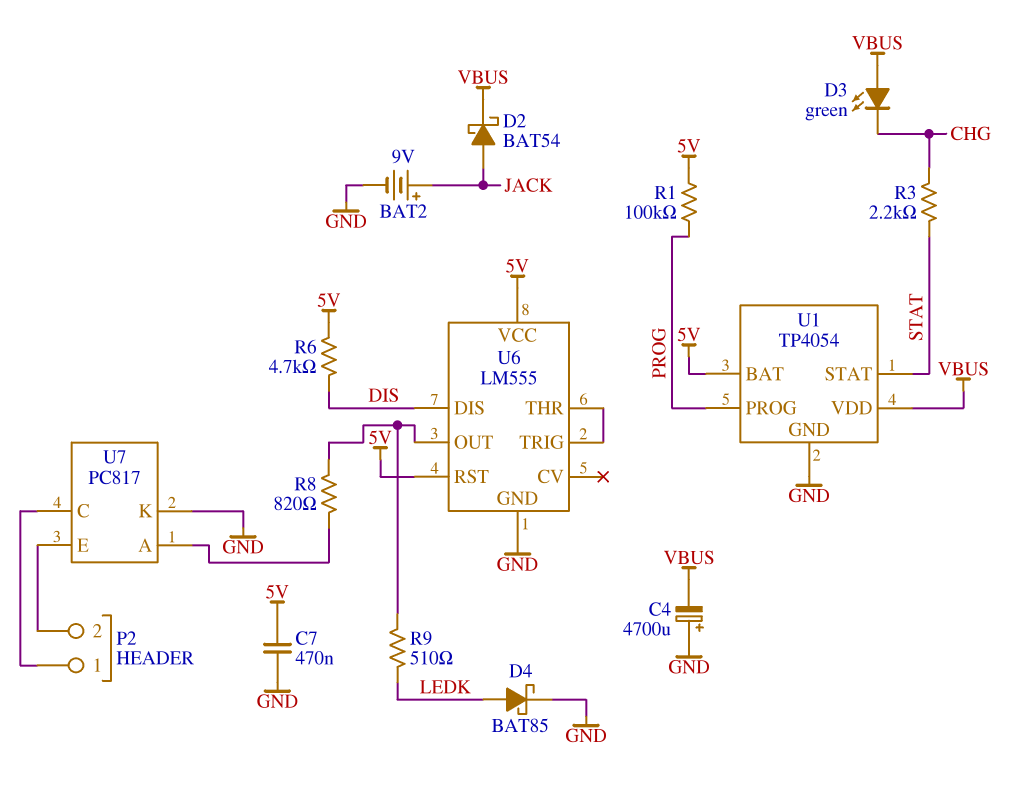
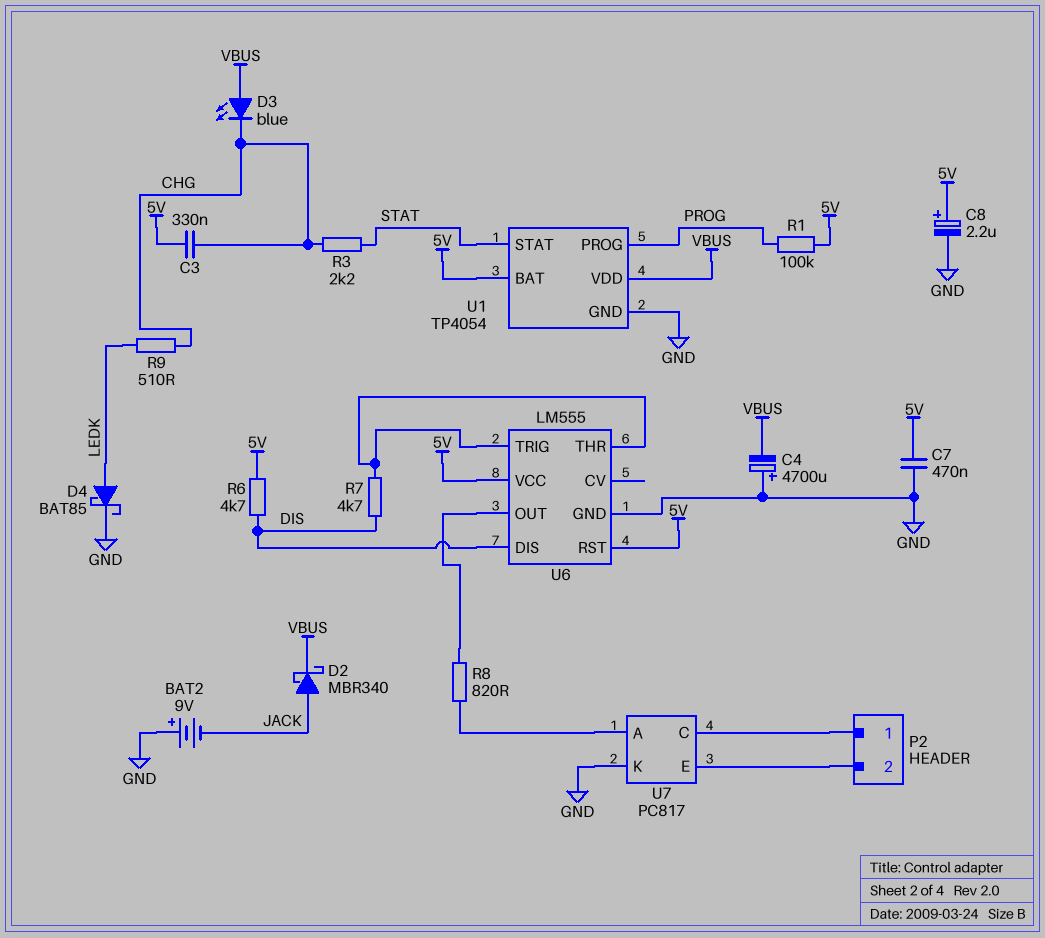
BAT2: 9V (plus JACK, minus GND) -> 9V (plus GND, minus JACK)
C3: none -> 330nF (5V, CHG)
C8: none -> 2.2uF (plus 5V, minus GND)
D2: schottky BAT54 (A JACK, K VBUS) -> schottky MBR340 (A JACK, K VBUS)
D3: LED green (A VBUS, K CHG) -> LED blue (A VBUS, K CHG)
R7: none -> 4.7k (DIS, U6/THR)
R9: 510 (LEDK, U6/OUT) -> 510 (CHG, LEDK)

